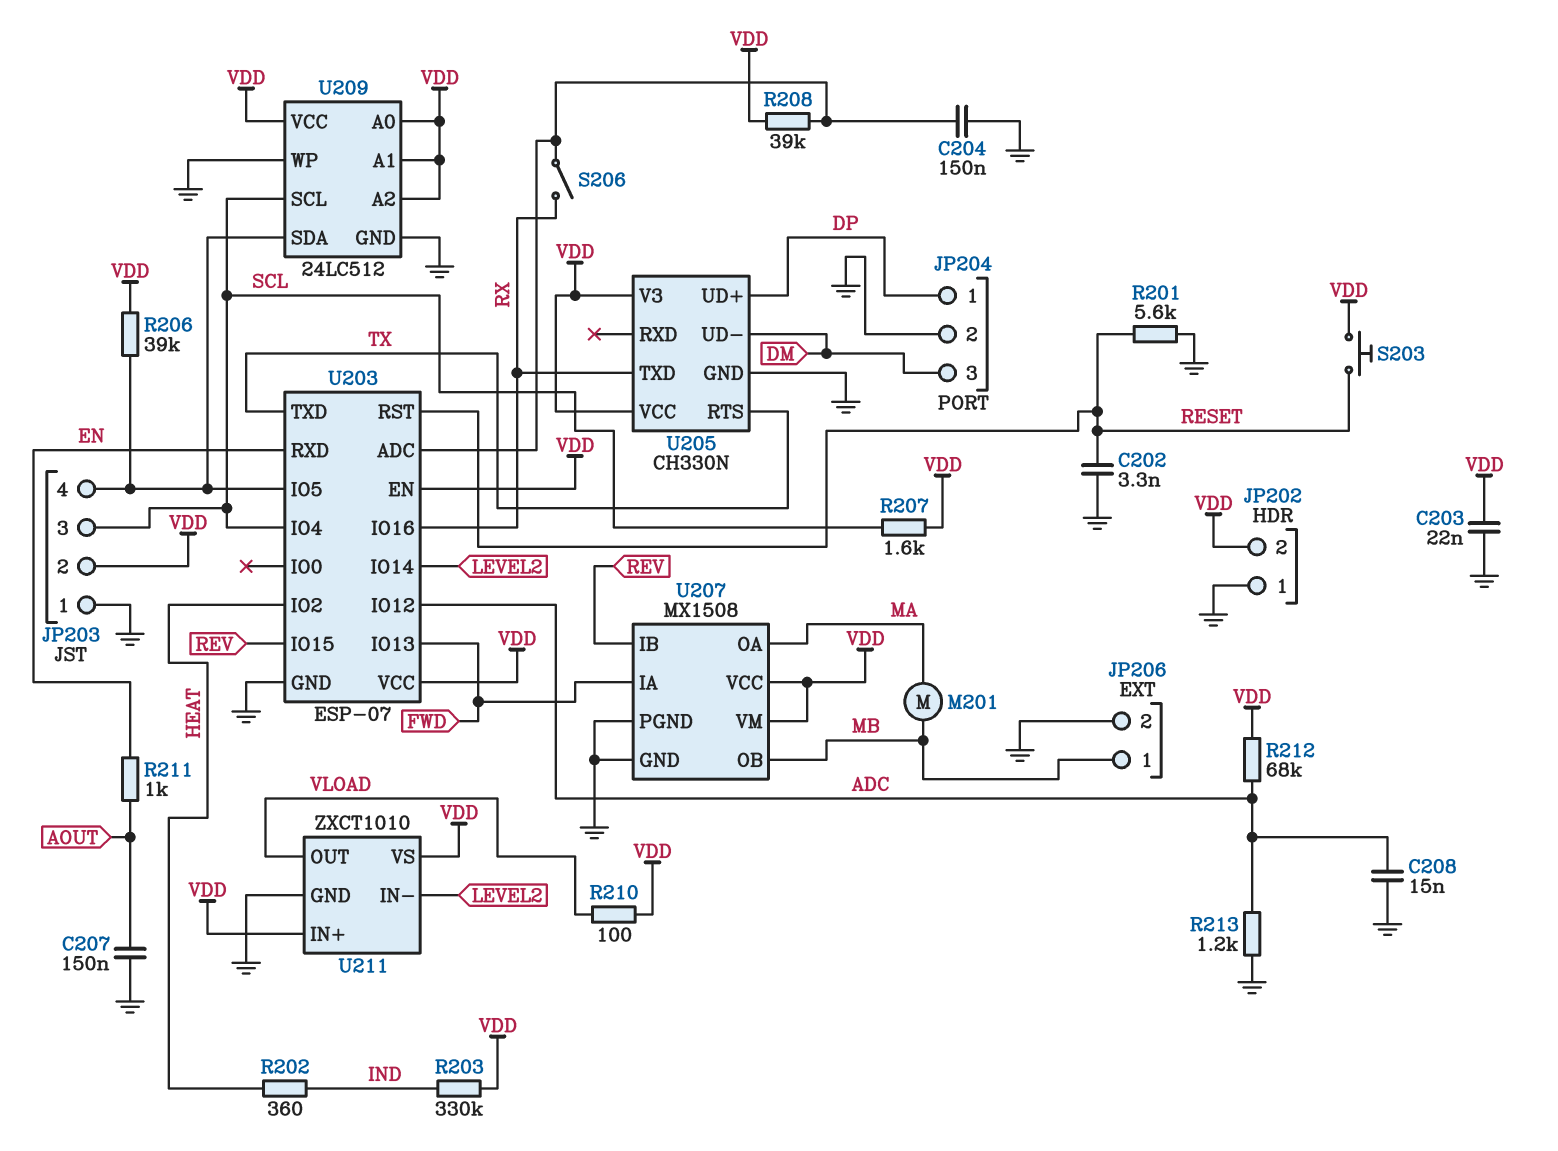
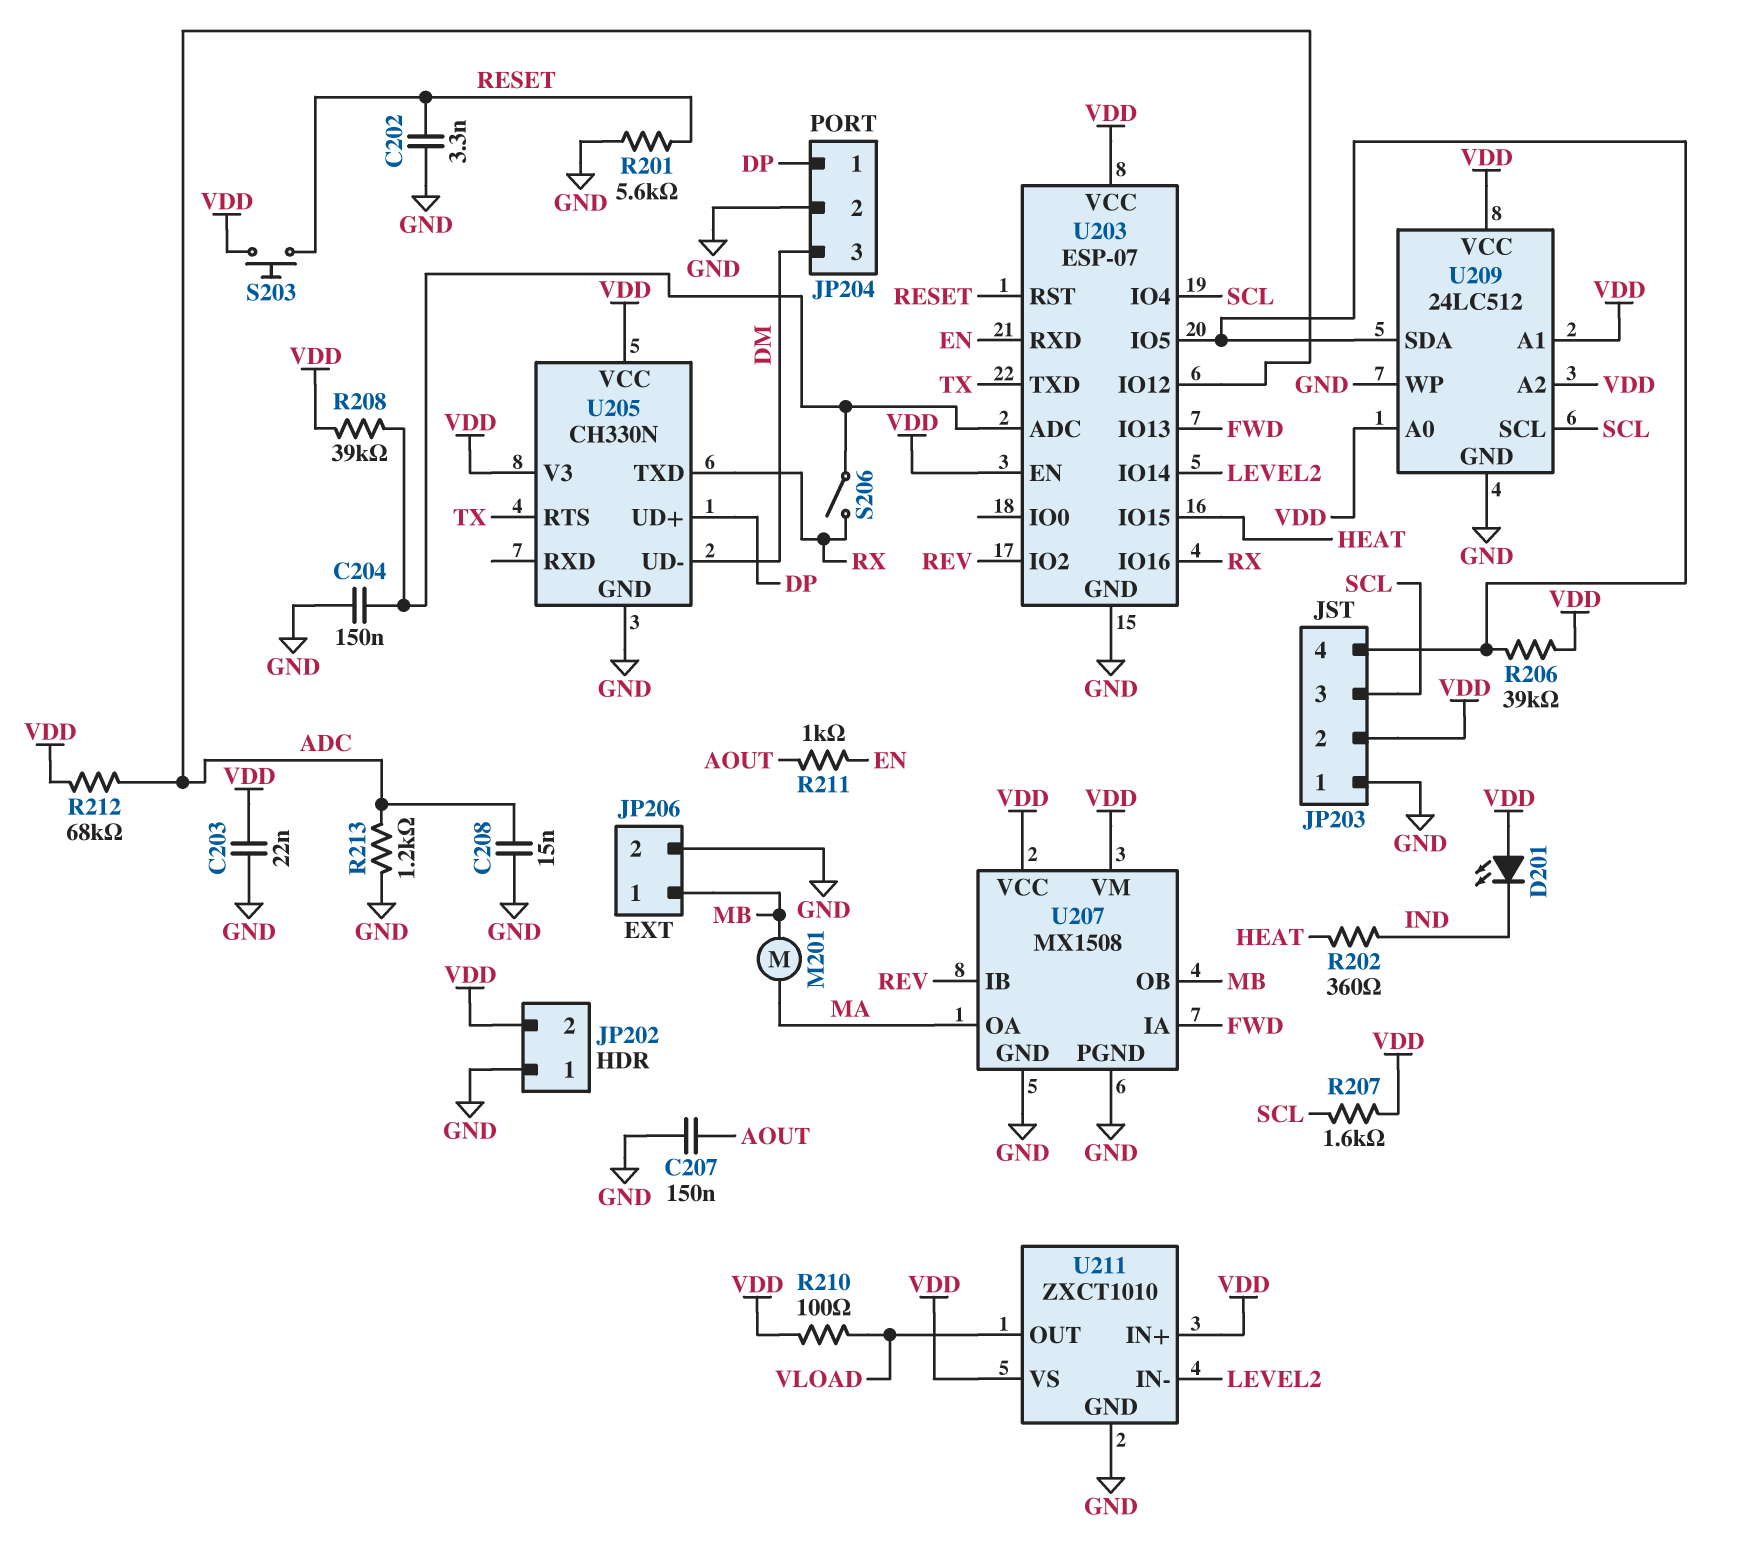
D201: none -> LED (A VDD, K IND)
R203: 330k (IND, VDD) -> none
U203 pin IO2: HEAT -> REV
U203 pin IO15: REV -> HEAT

